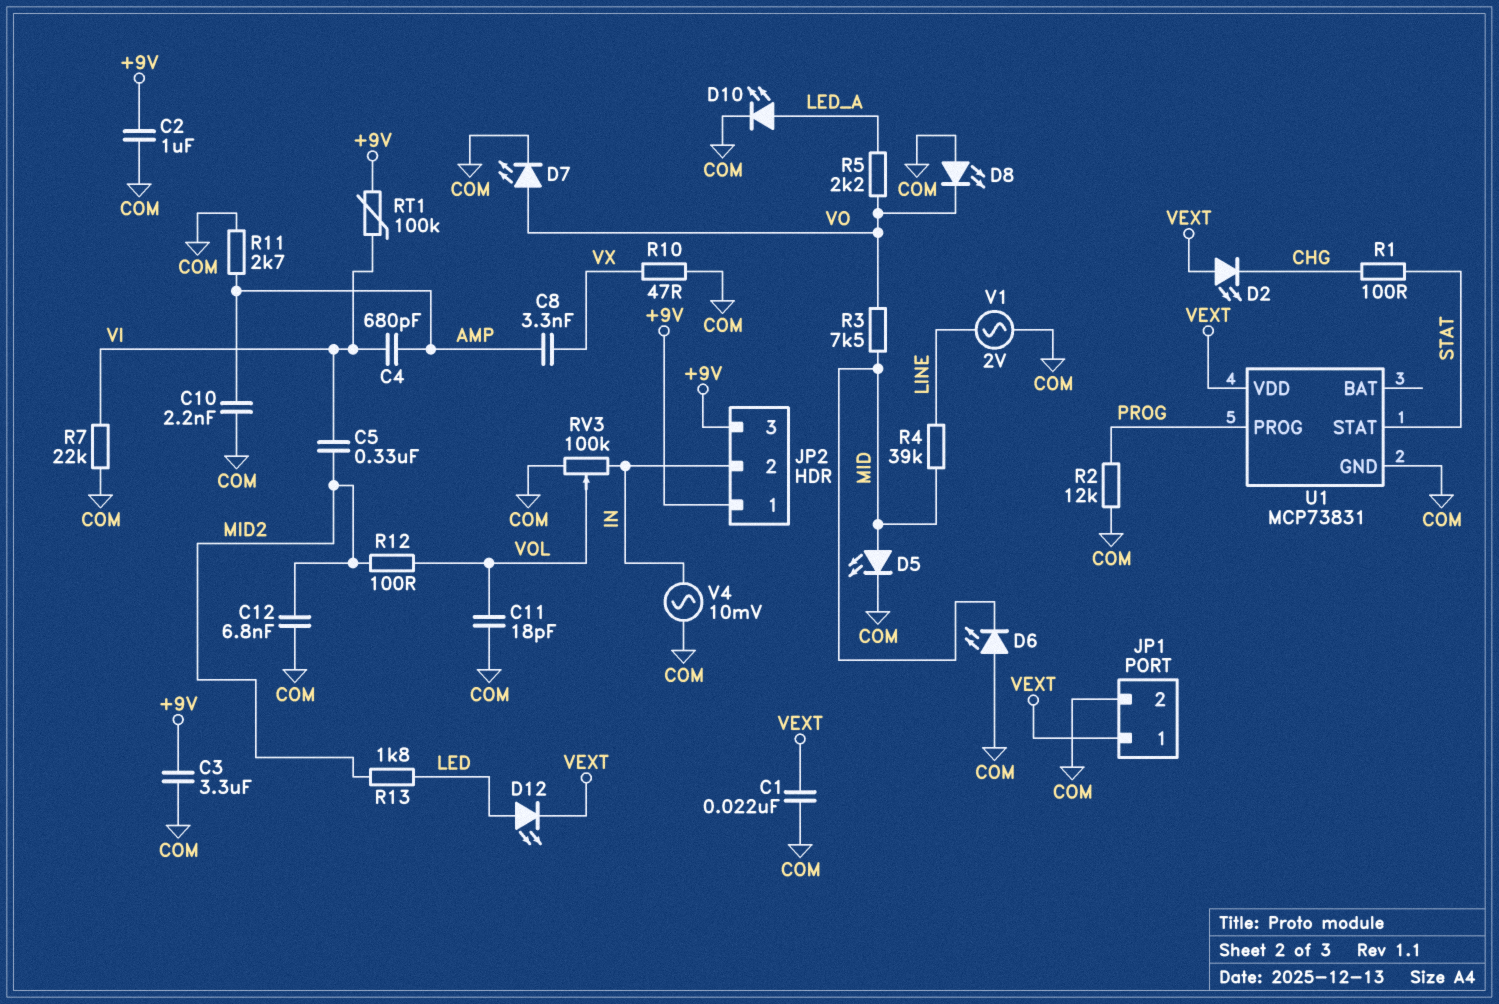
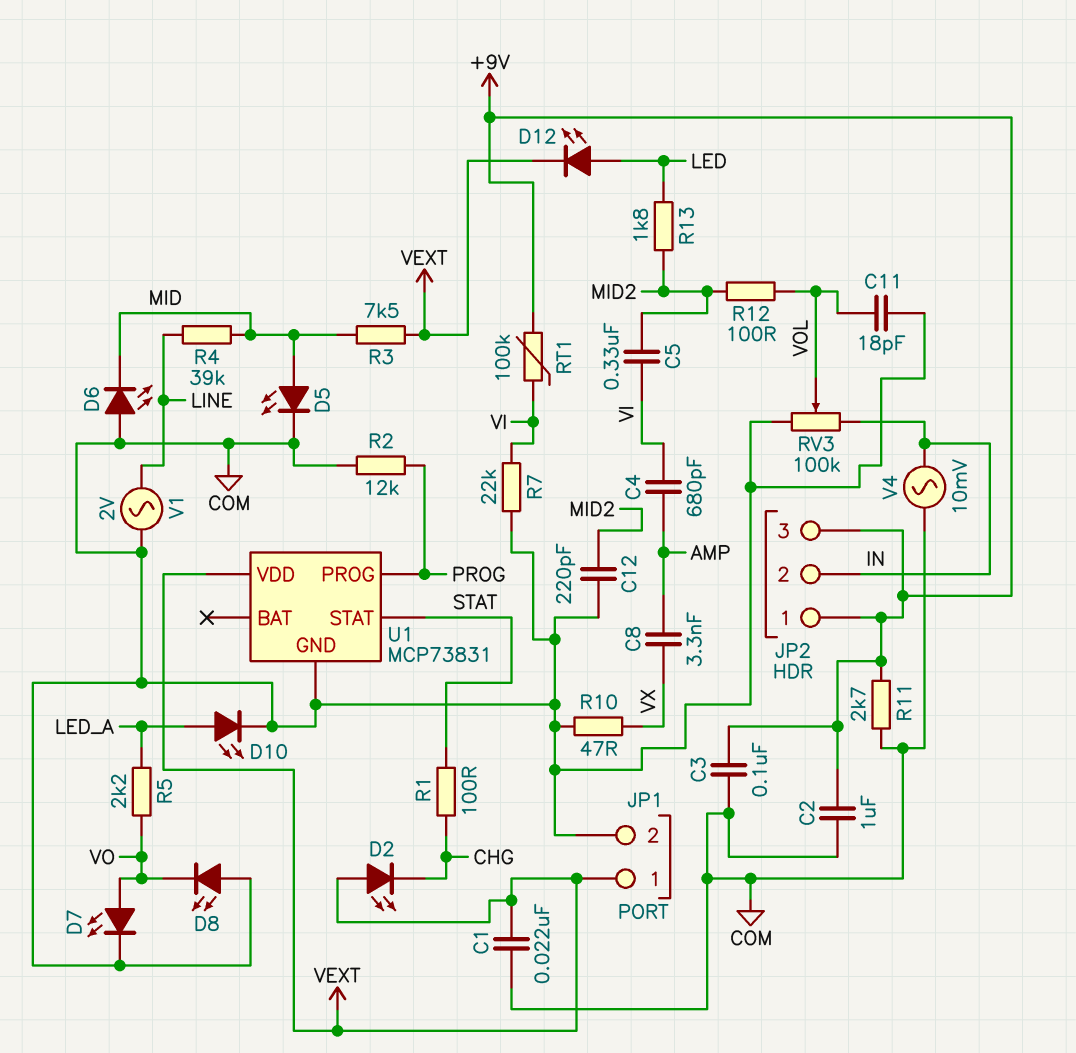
C3: 3.3uF (+9V, COM) -> 100nF (+9V, COM)
C10: 2.2nF (AMP, COM) -> none
C12: 6.8nF (COM, MID2) -> 220pF (COM, MID2)
R3: 7.5k (MID, VO) -> 7.5k (MID, VEXT)
R11: 2.7k (AMP, COM) -> 2.7k (+9V, COM)

